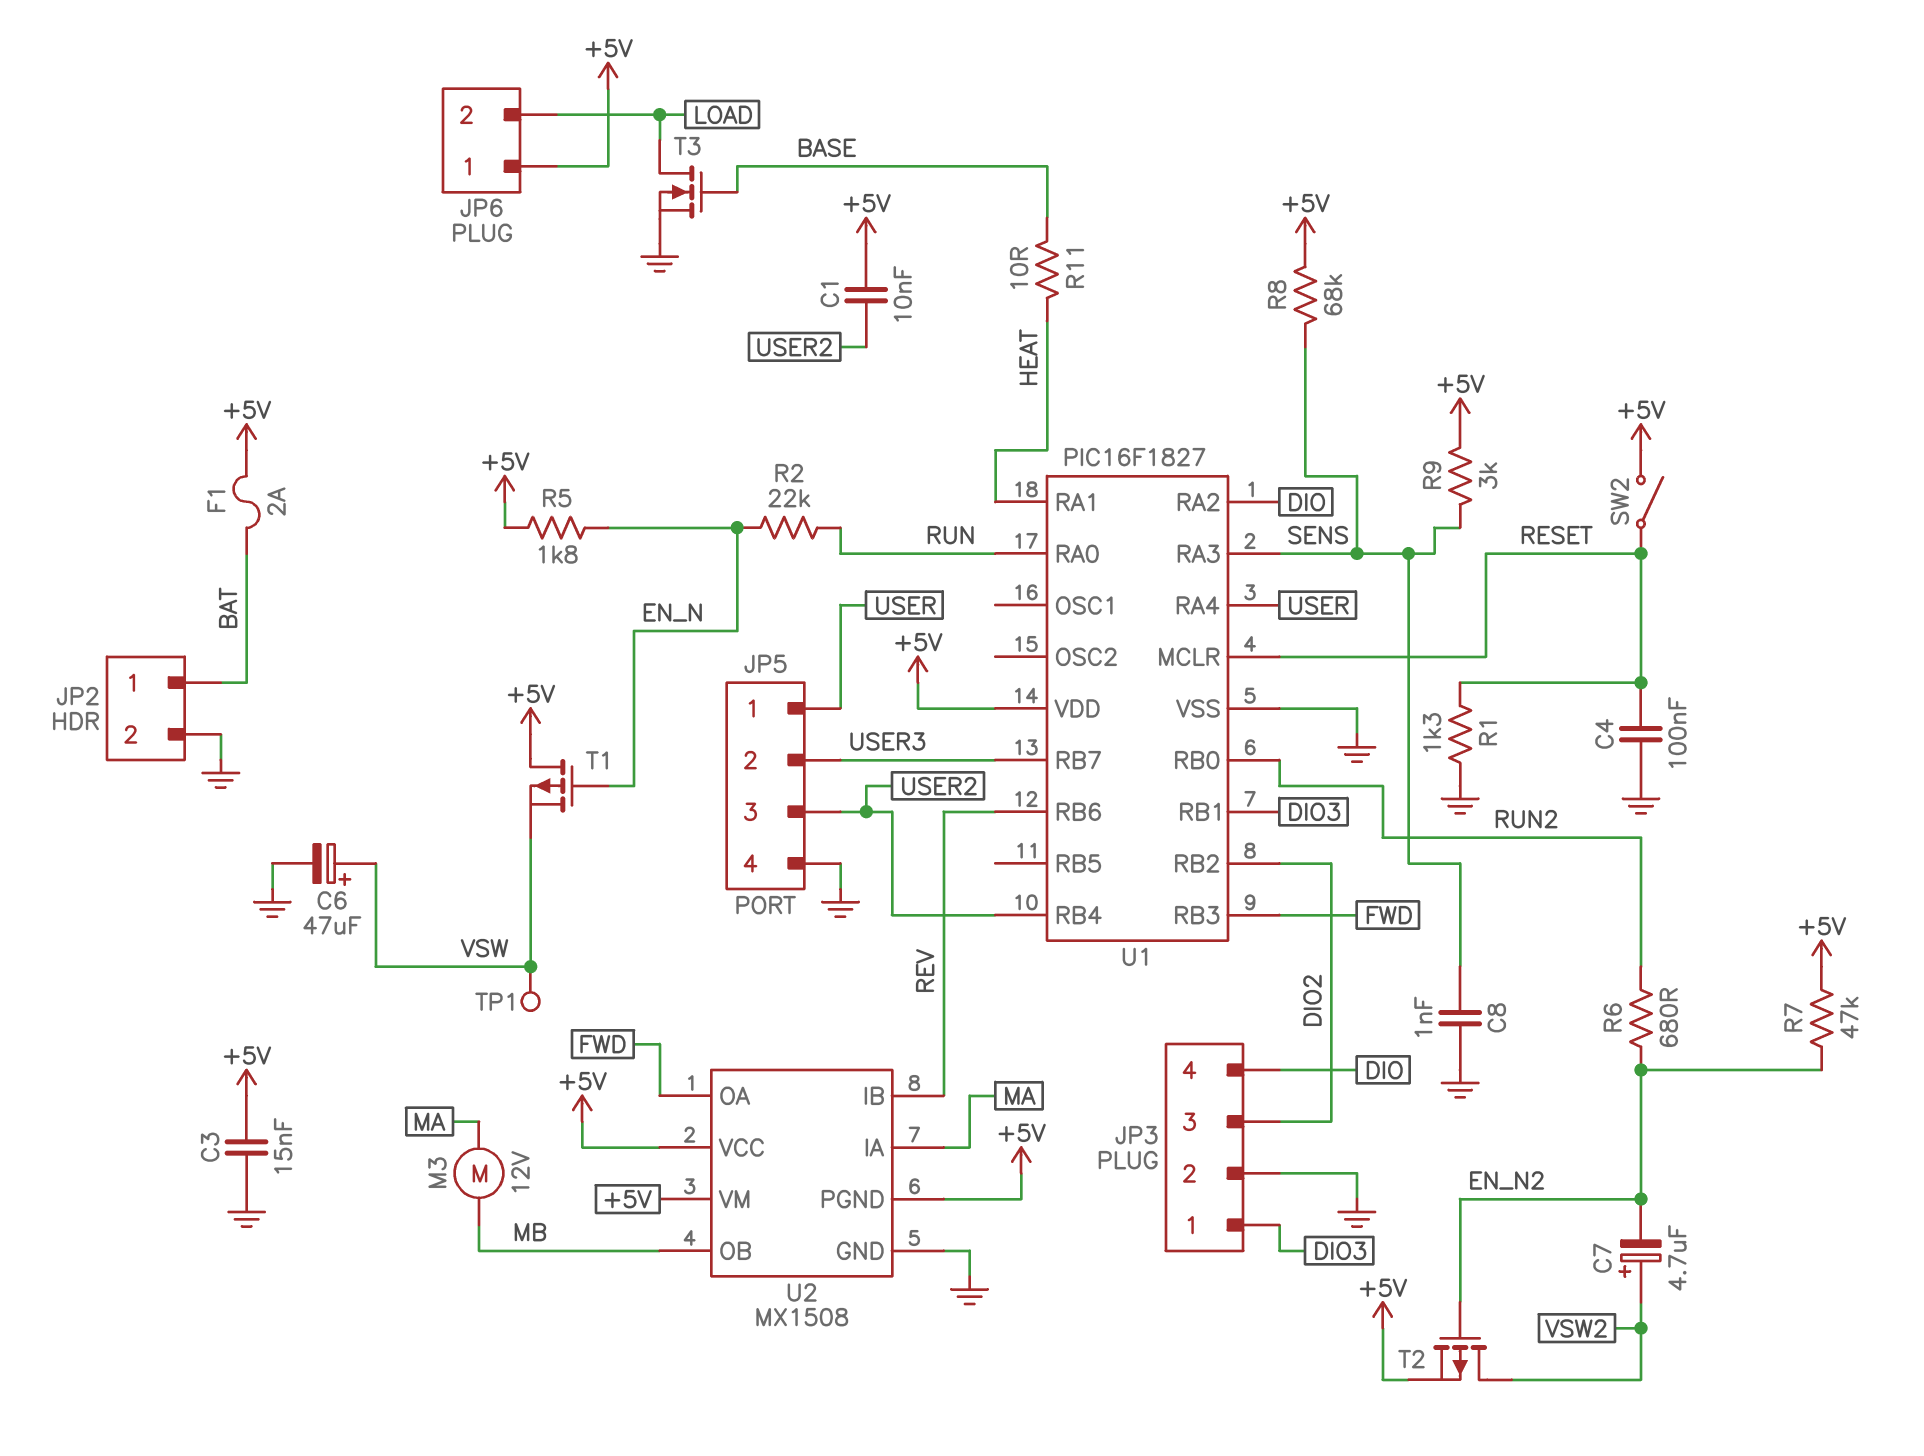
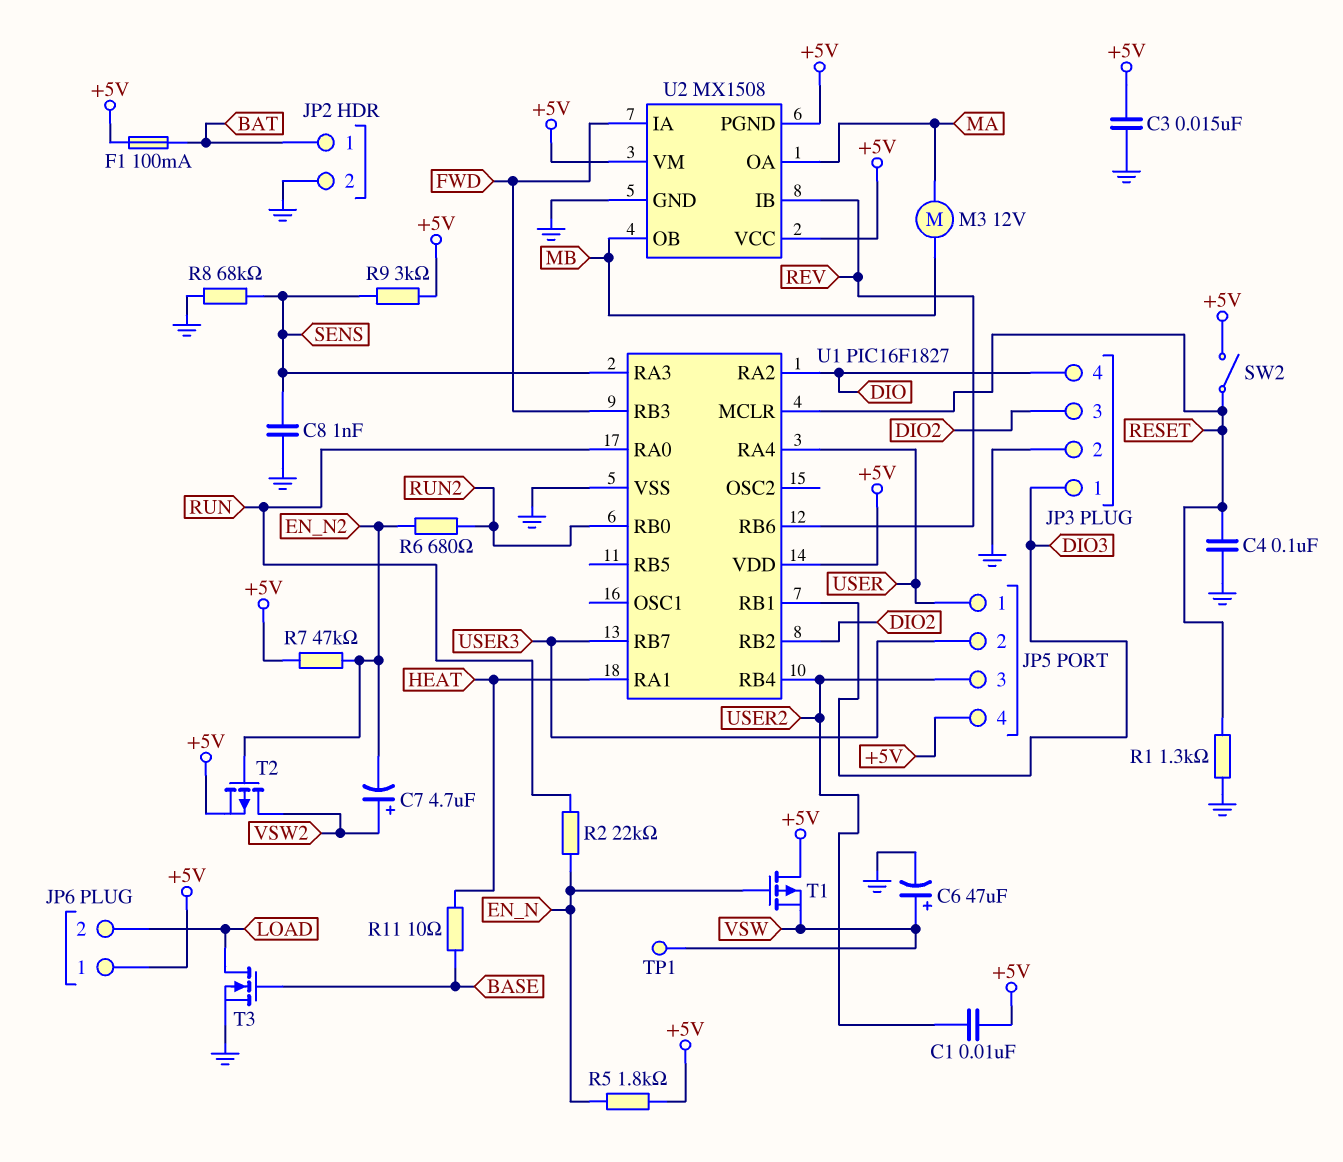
F1: 2A (+5V, BAT) -> 100mA (+5V, BAT)
JP5 pin 4: GND -> +5V
R8: 68k (+5V, SENS) -> 68k (GND, SENS)
U2 pin IA: MA -> FWD
U2 pin OA: FWD -> MA

